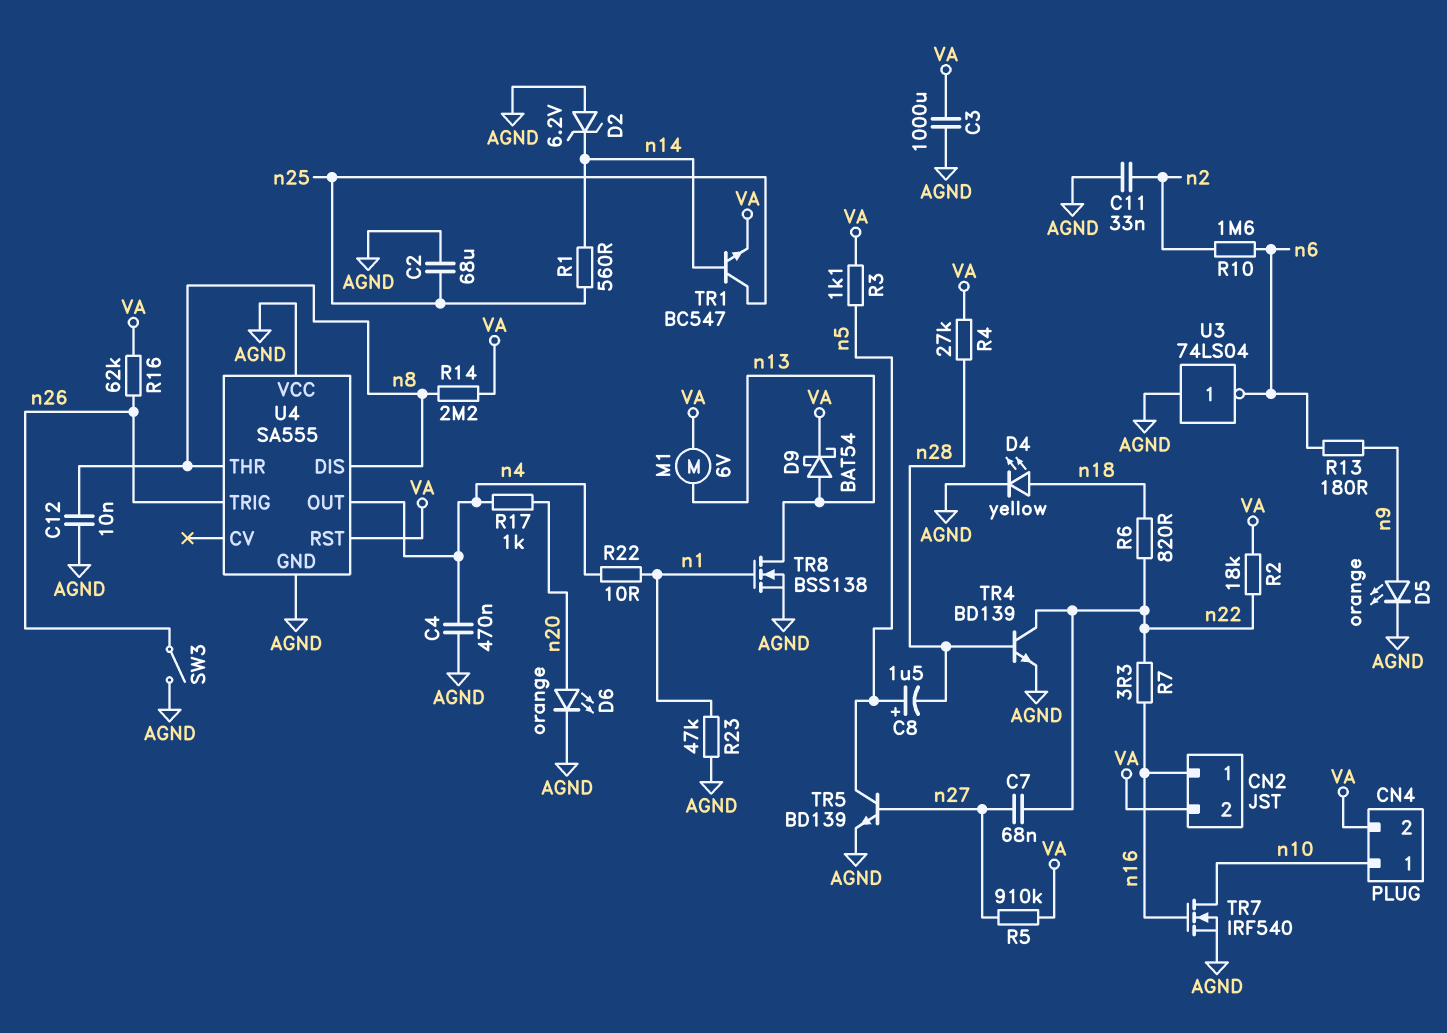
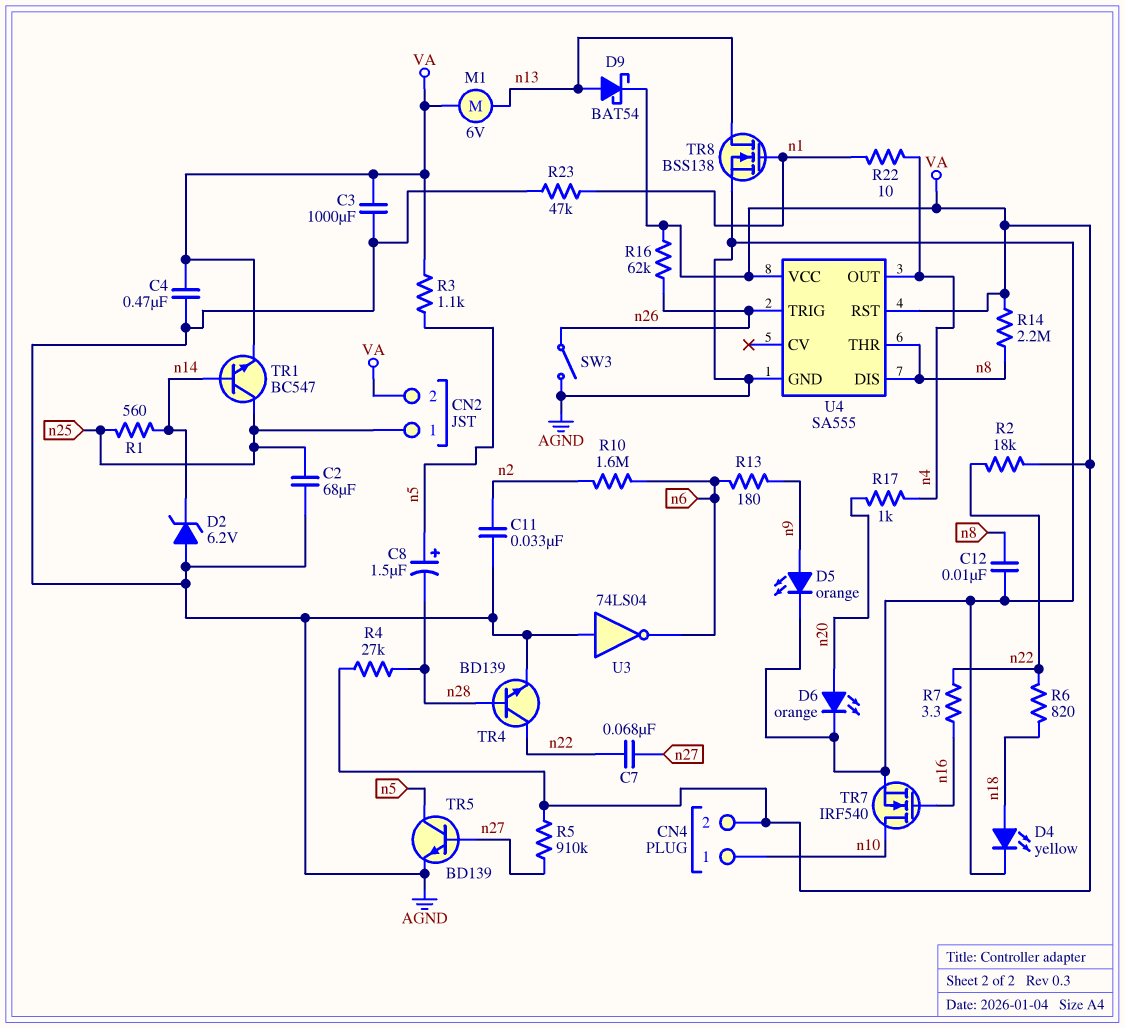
C4: 470nF (AGND, n4) -> 470nF (AGND, VA)
CN2 pin 1: n16 -> n25
U4 pin VCC: AGND -> VA

